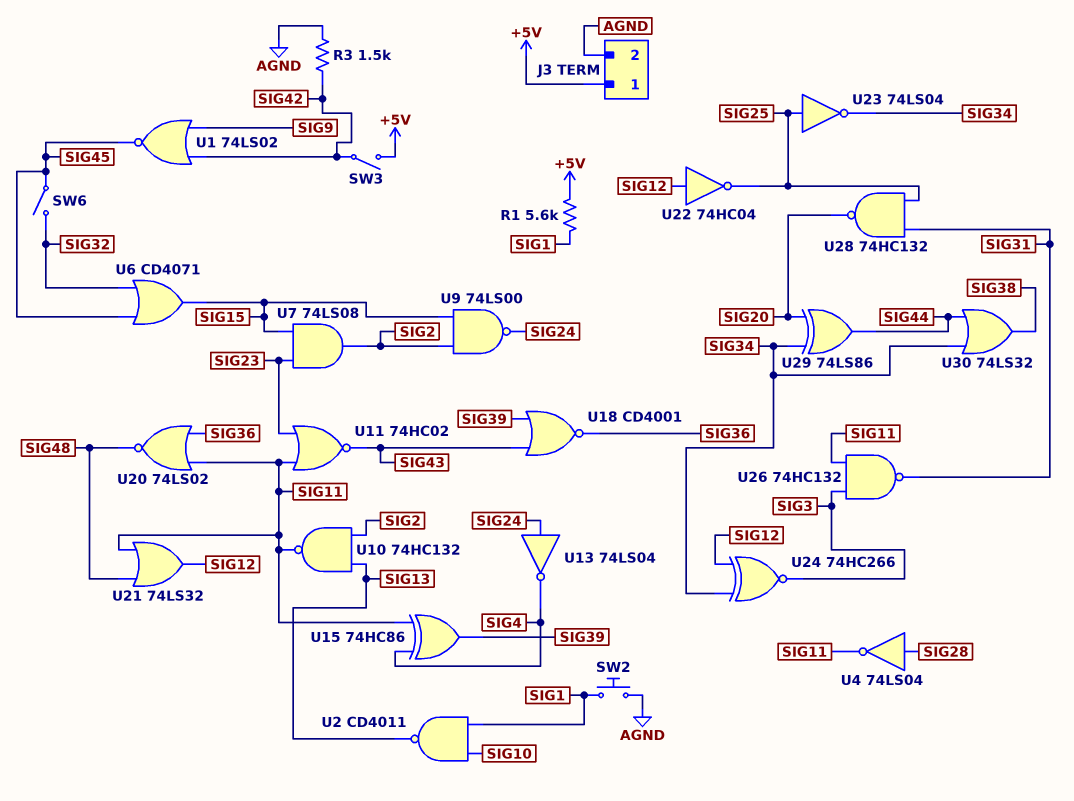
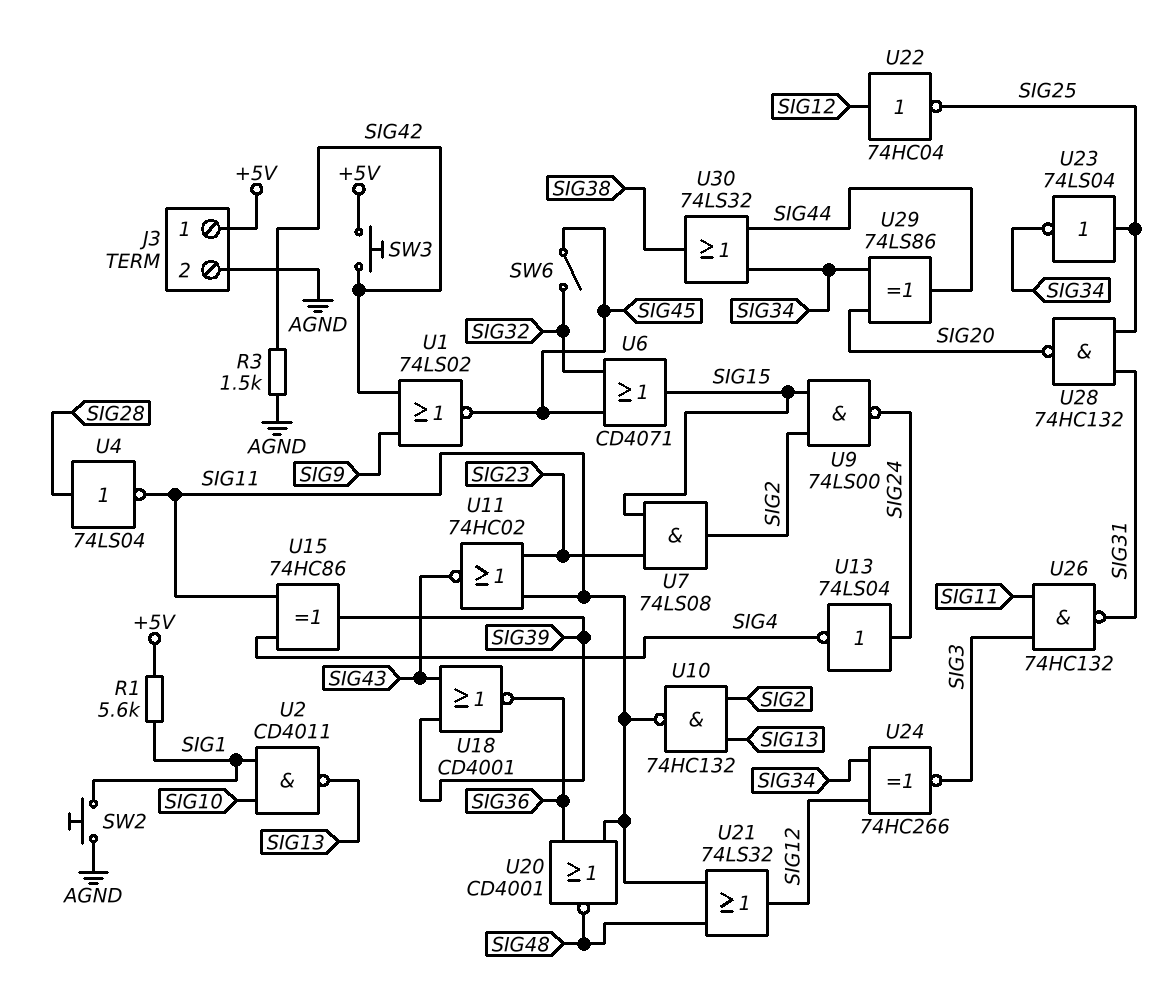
SW3: switch (+5V, SIG42) -> button (+5V, SIG42)
U20: NOR 74LS02 (in SIG11, in SIG36, out SIG48) -> NOR CD4001 (in SIG11, in SIG36, out SIG48)

